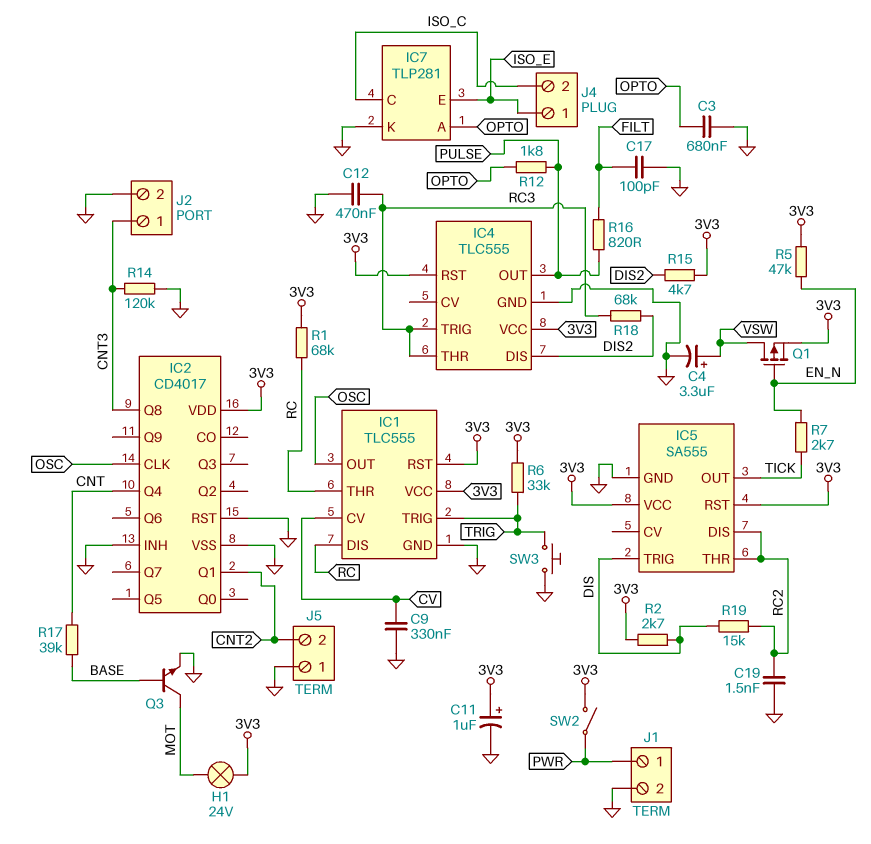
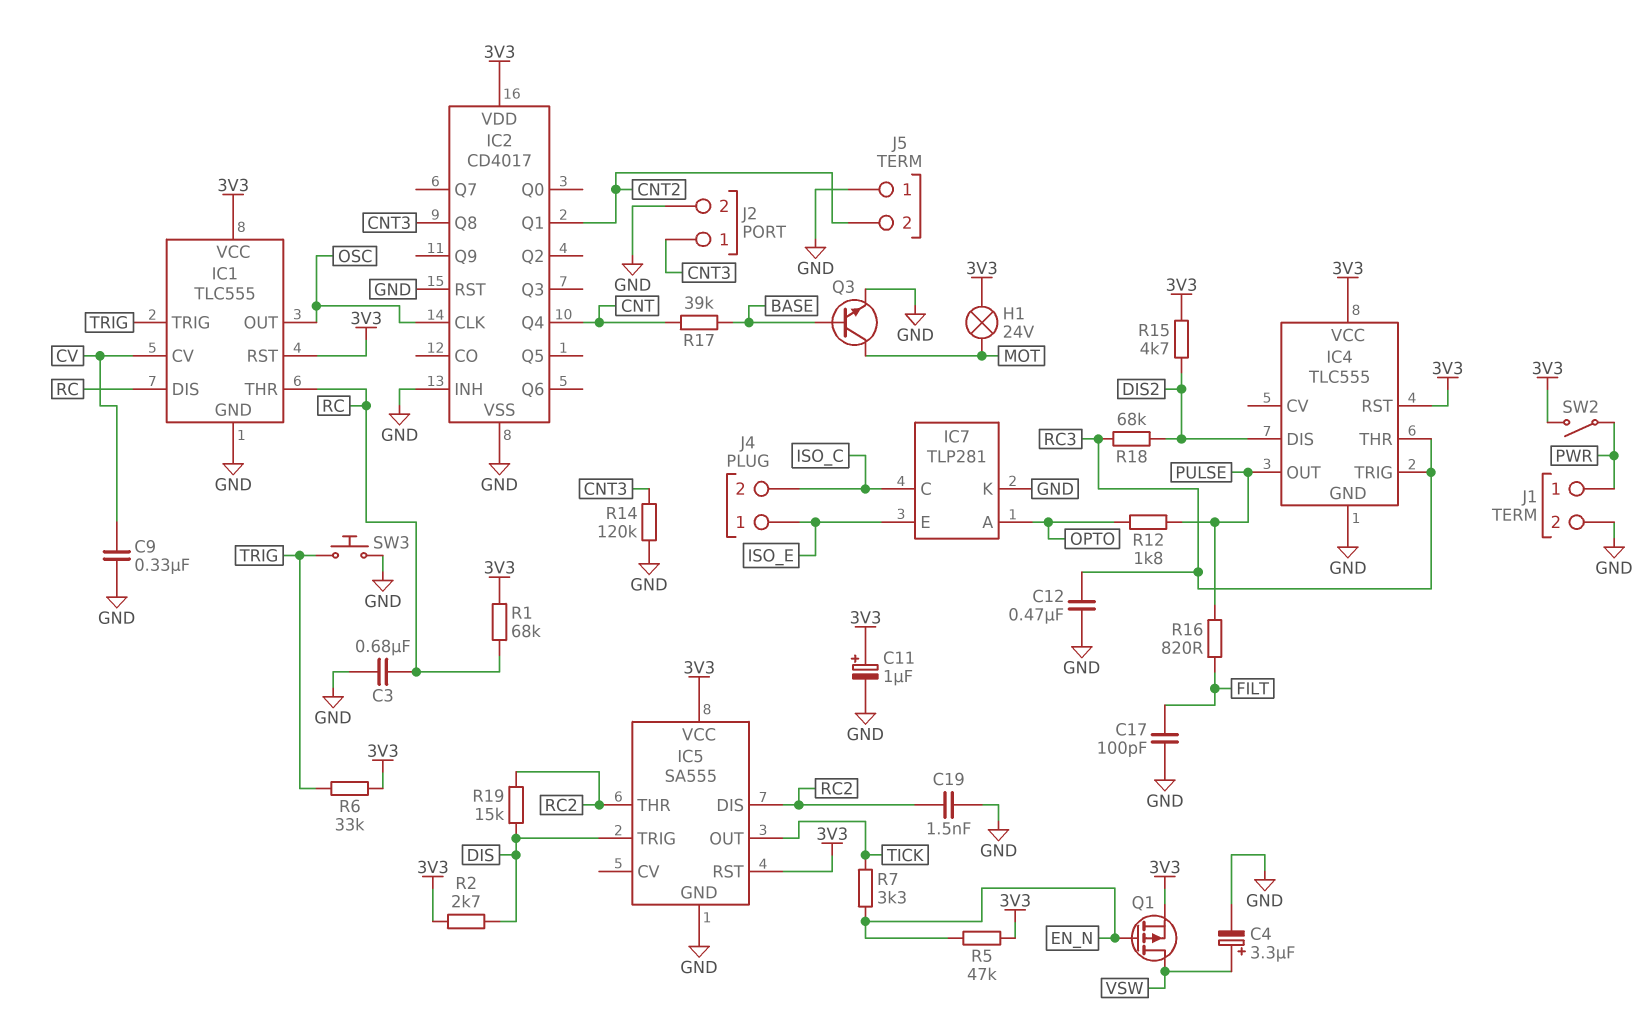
C3: 680nF (GND, OPTO) -> 680nF (GND, RC)
R7: 2.7k (EN_N, TICK) -> 3.3k (EN_N, TICK)

